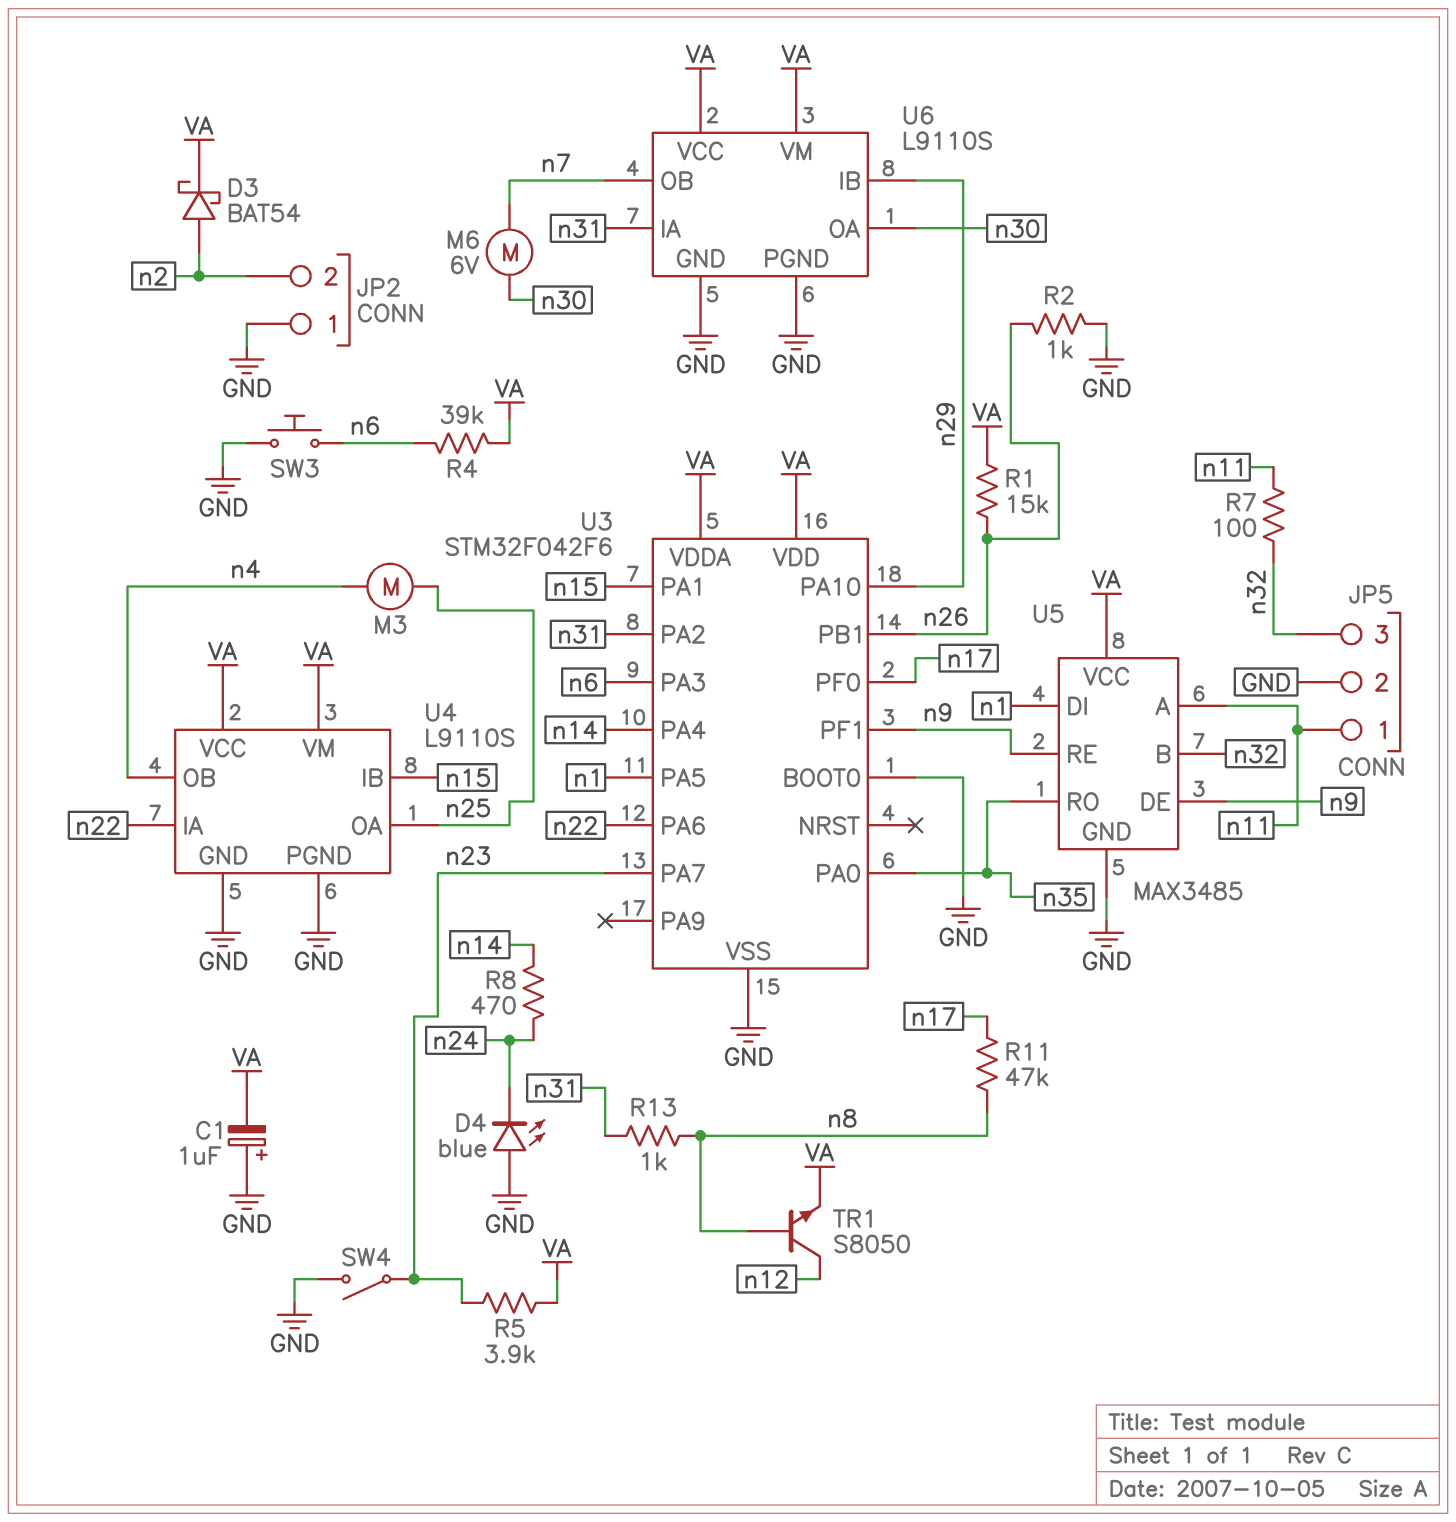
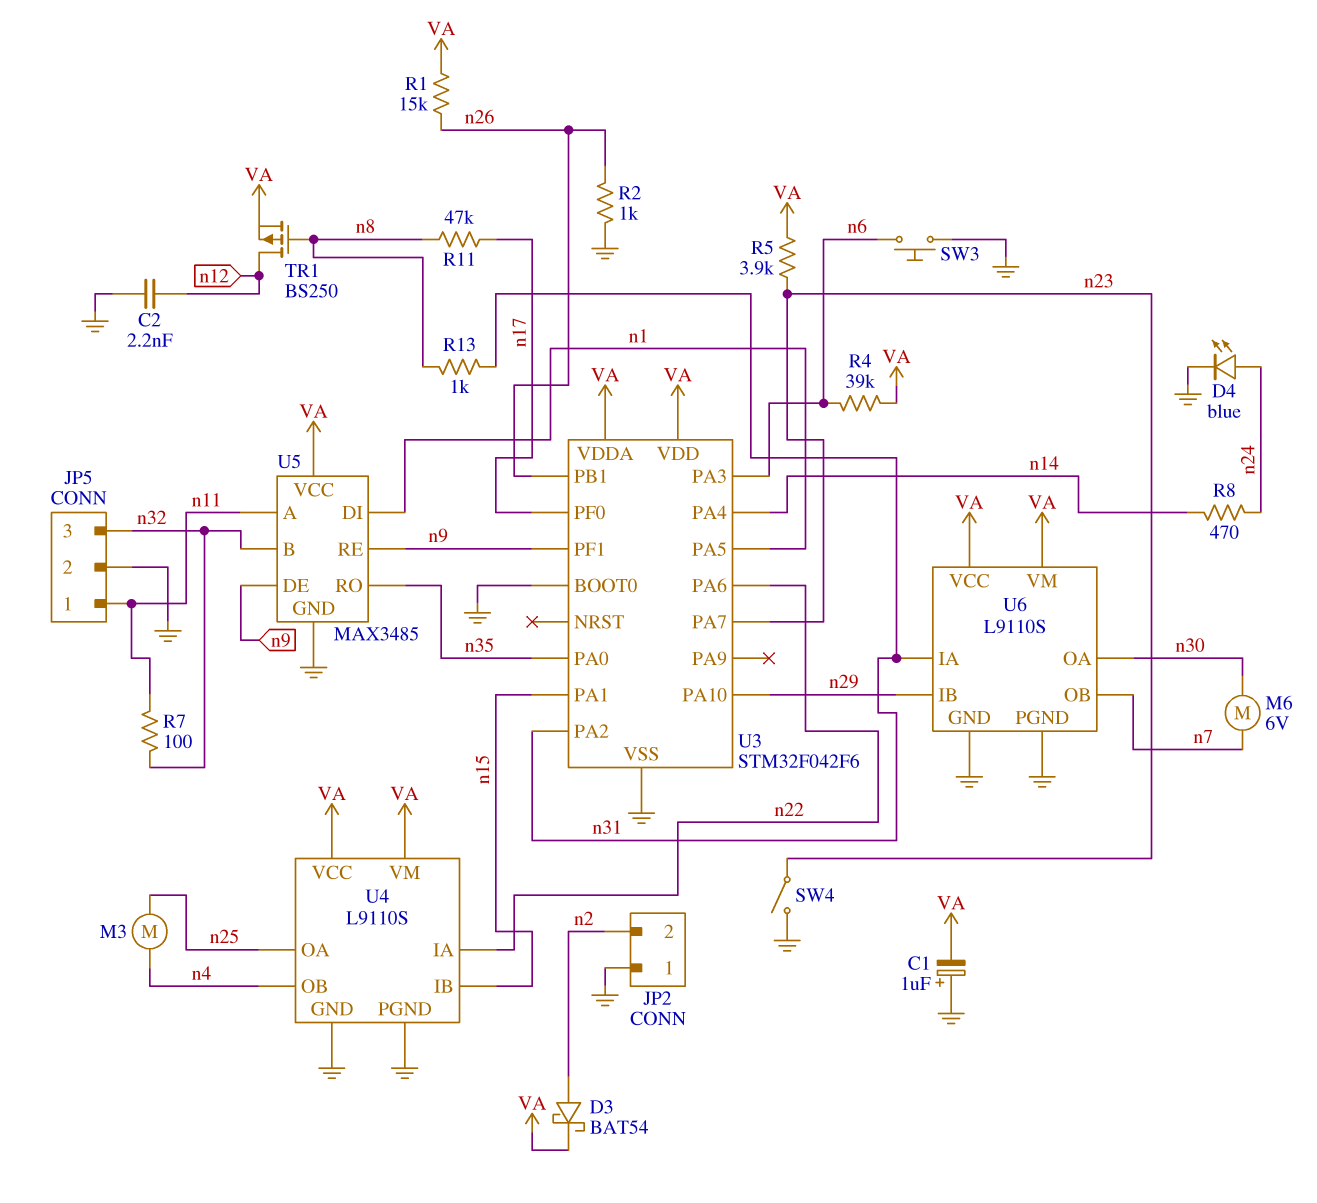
C2: none -> 2.2nF (GND, n12)
D4: LED blue (A GND, K n24) -> LED blue (A n24, K GND)
TR1: NPN S8050 (B n8, C n12, E VA) -> PMOS BS250 (G n8, D n12, S VA)

